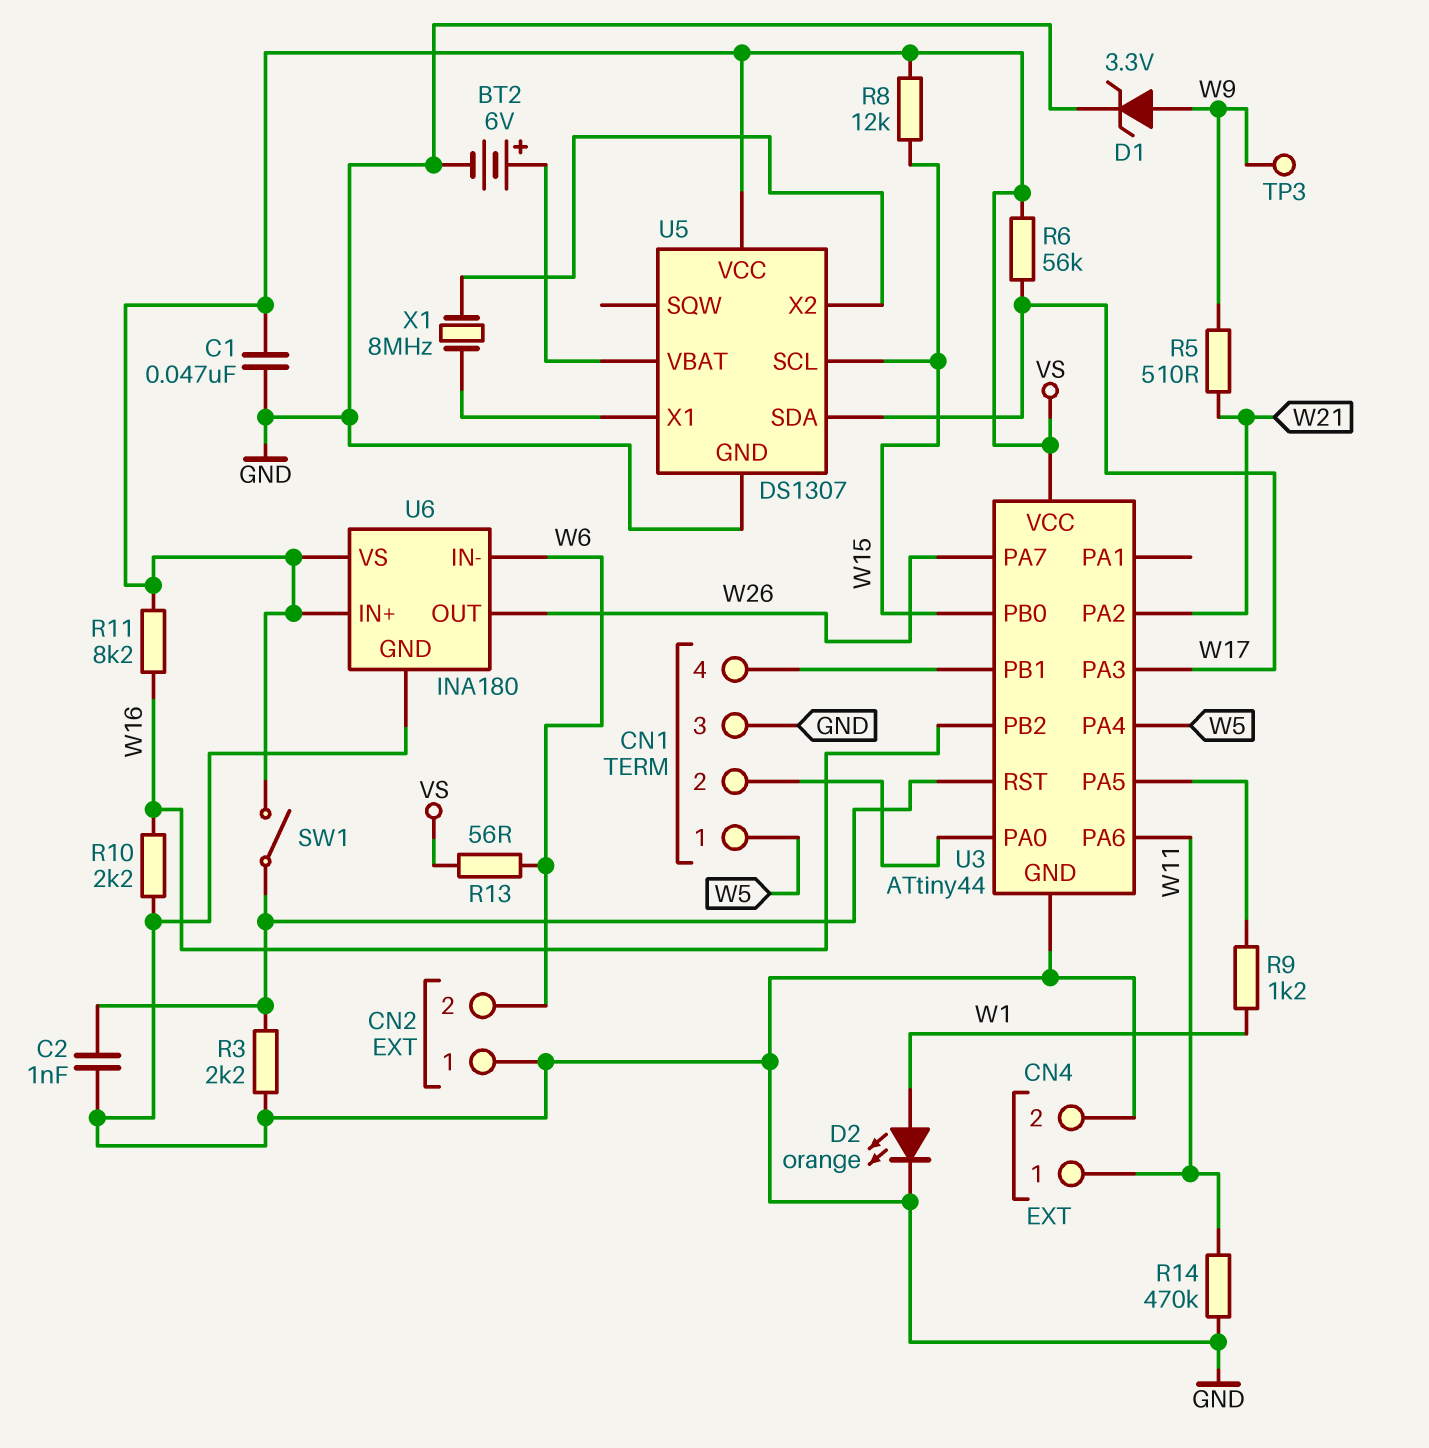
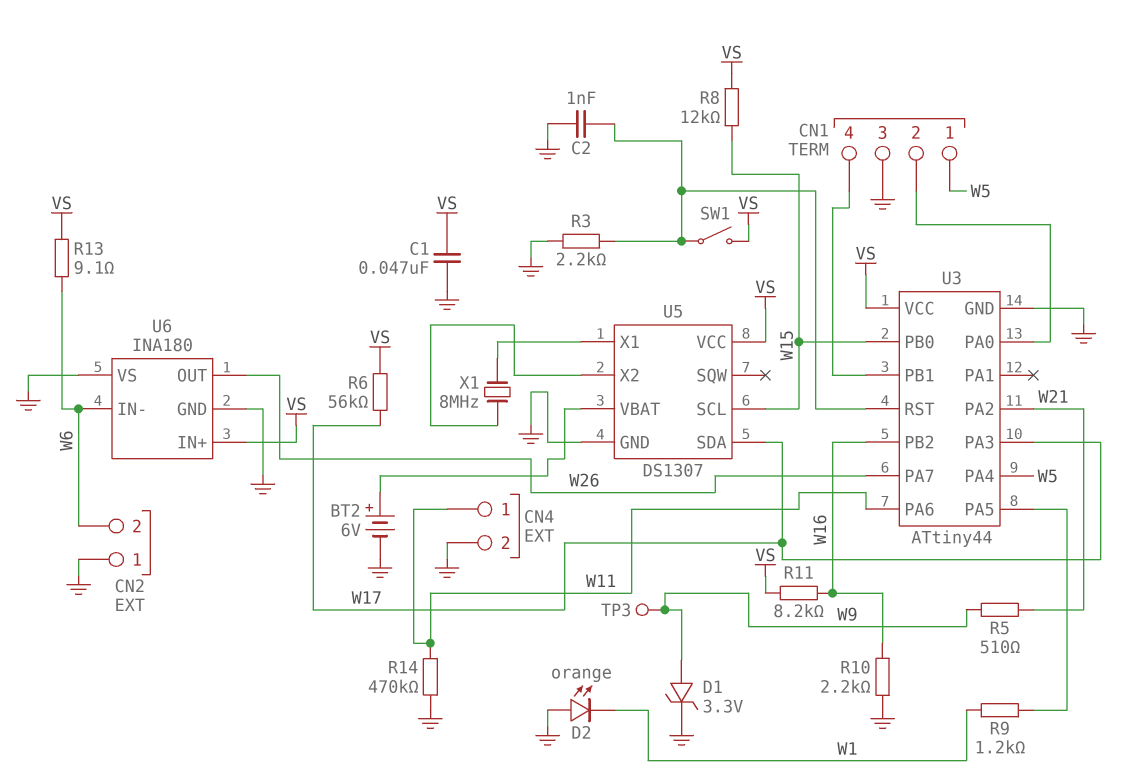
D2: LED orange (A W1, K GND) -> LED orange (A GND, K W1)
R13: 56 (VS, W6) -> 9.1 (VS, W6)
U6 pin VS: VS -> GND

